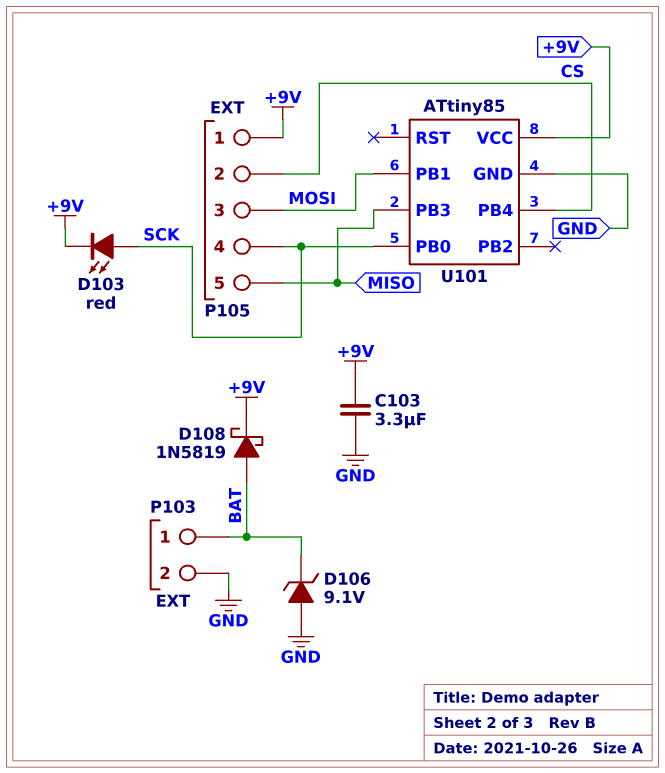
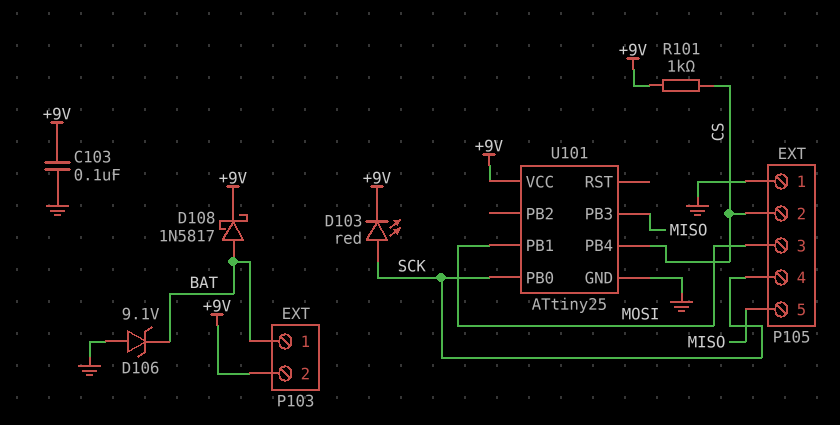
C103: 3.3uF (+9V, GND) -> 100nF (+9V, GND)
D108: schottky 1N5819 (A BAT, K +9V) -> schottky 1N5817 (A BAT, K +9V)
P103 pin 2: GND -> +9V
P105 pin 1: +9V -> GND
R101: none -> 1k (+9V, CS)
U101: ATtiny85 -> ATtiny25

